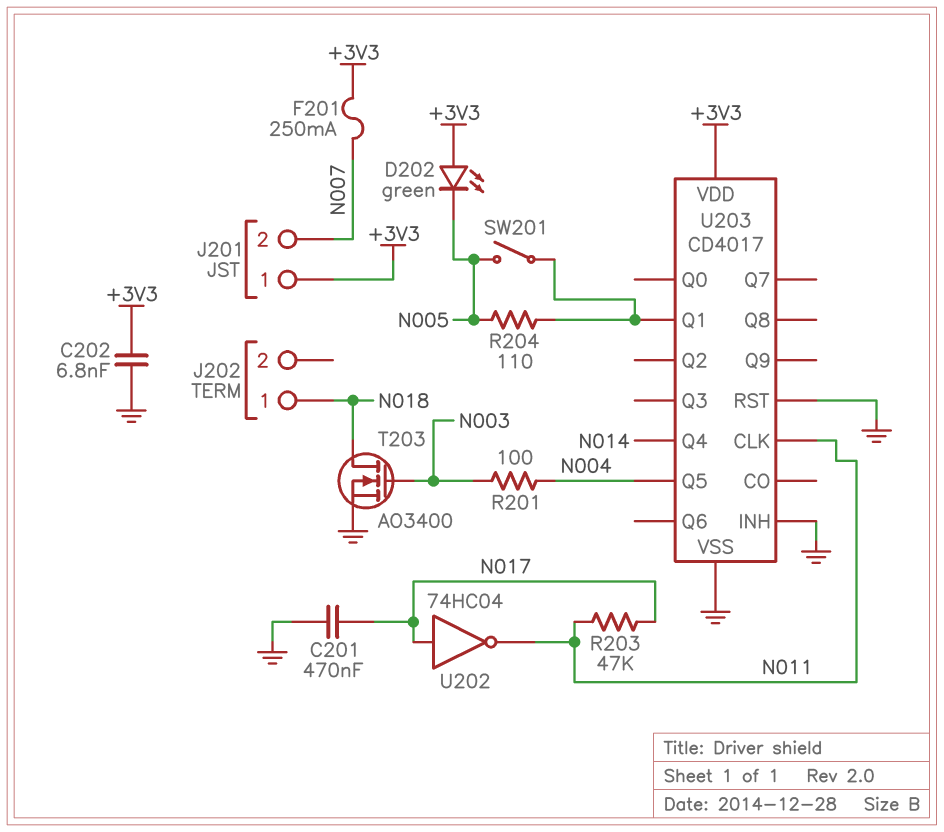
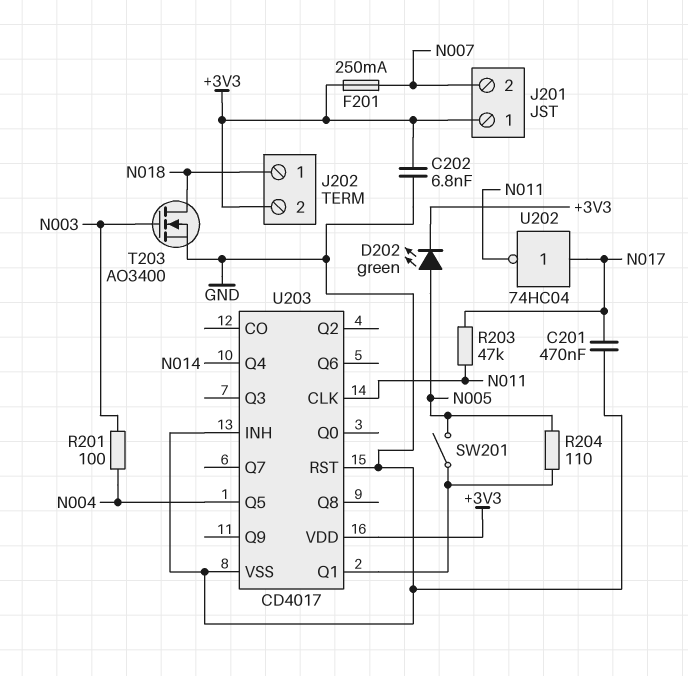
D202: LED green (A +3V3, K N005) -> LED green (A N005, K +3V3)
J202 pin 2: none -> +3V3

